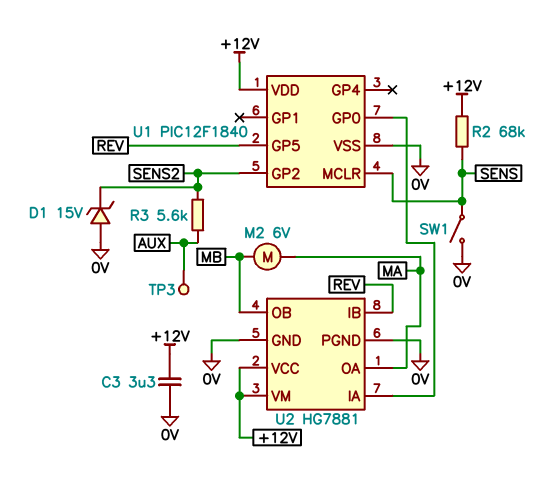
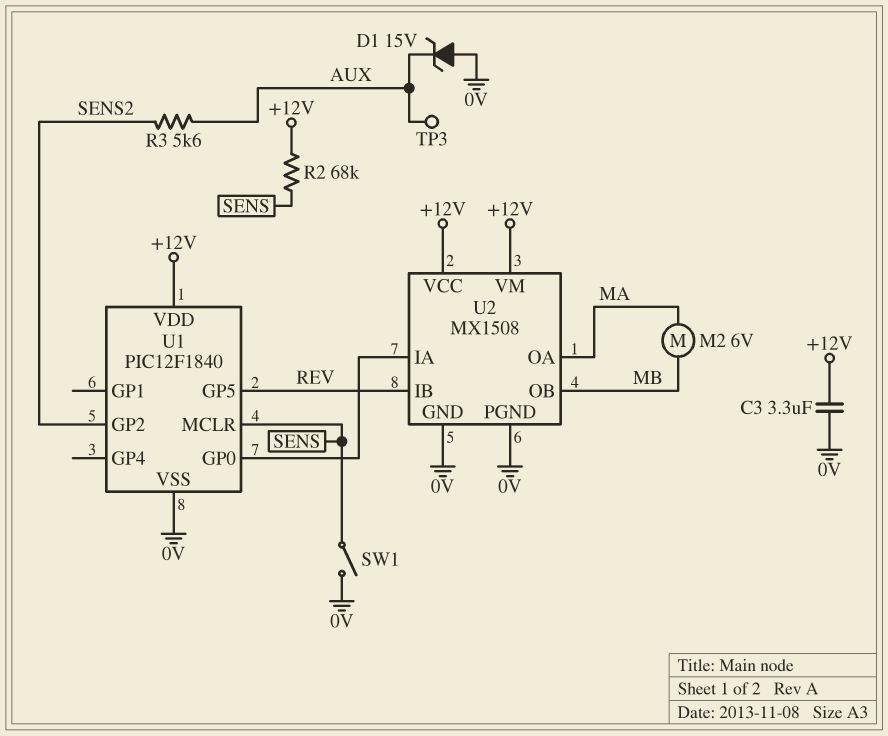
D1: zener 15V (A 0V, K SENS2) -> zener 15V (A 0V, K AUX)
U2: HG7881 -> MX1508

